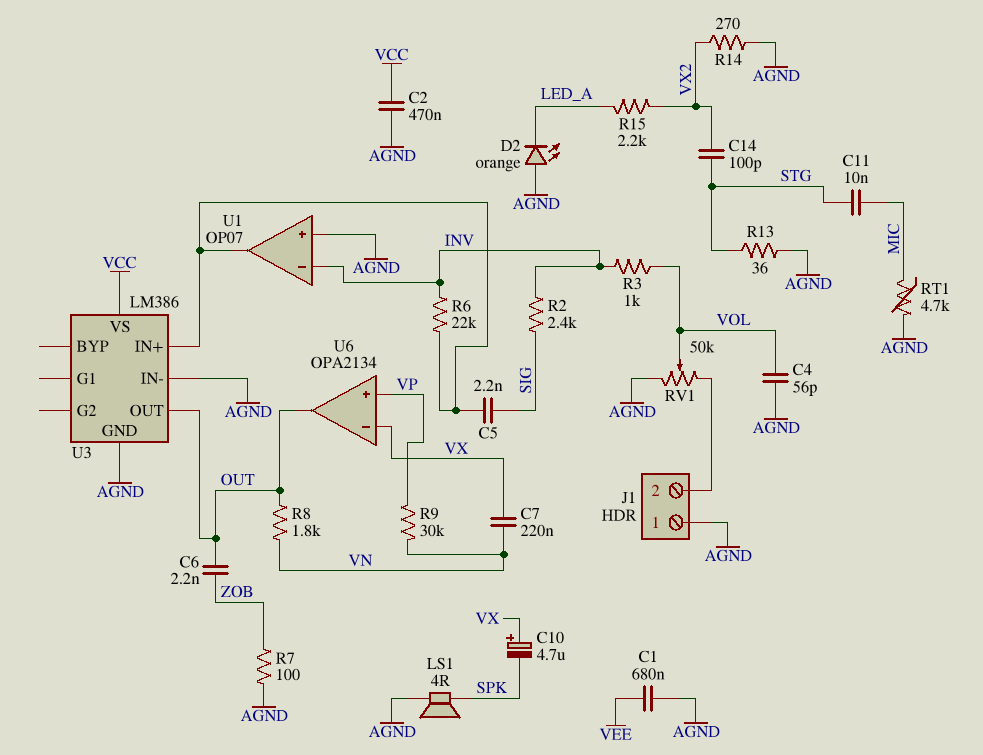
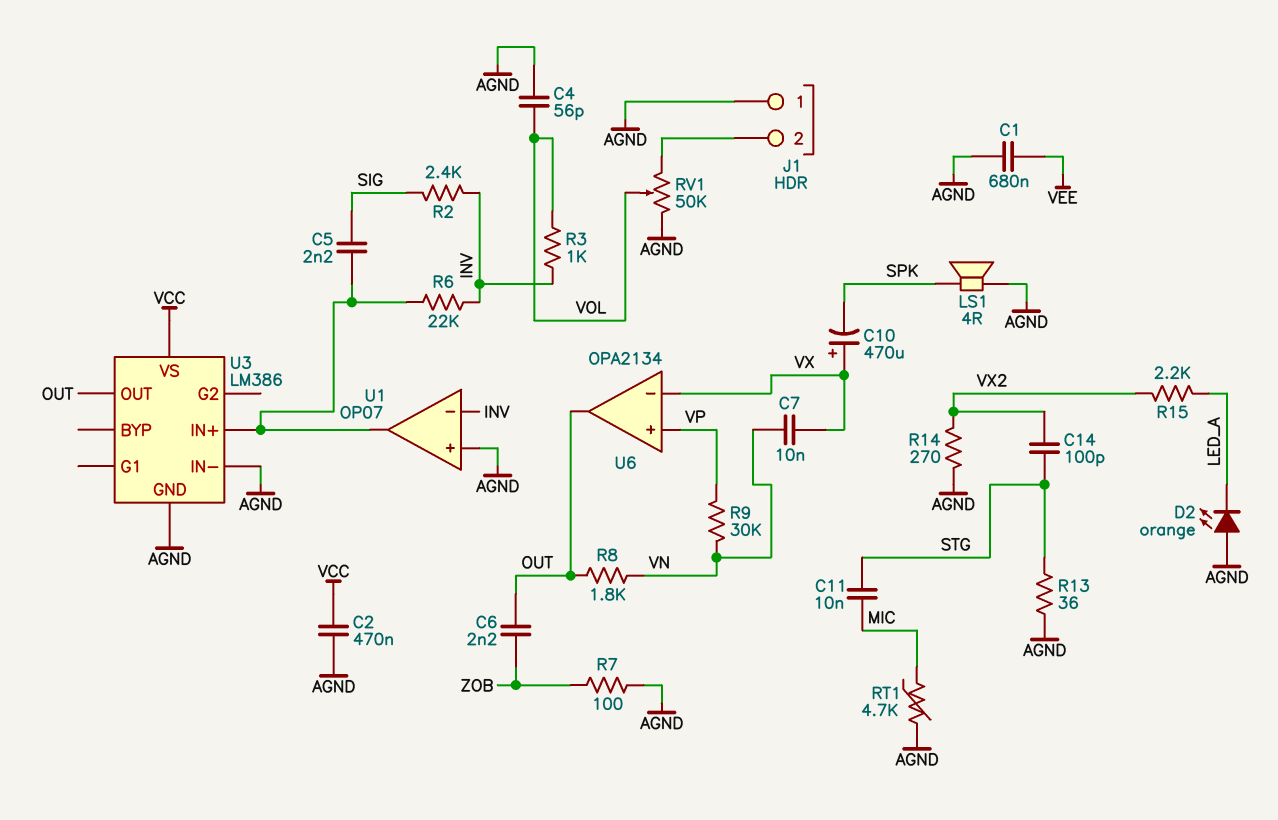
C7: 220nF (VN, VX) -> 10nF (VN, VX)
C10: 4.7uF (plus VX, minus SPK) -> 470uF (plus VX, minus SPK)

